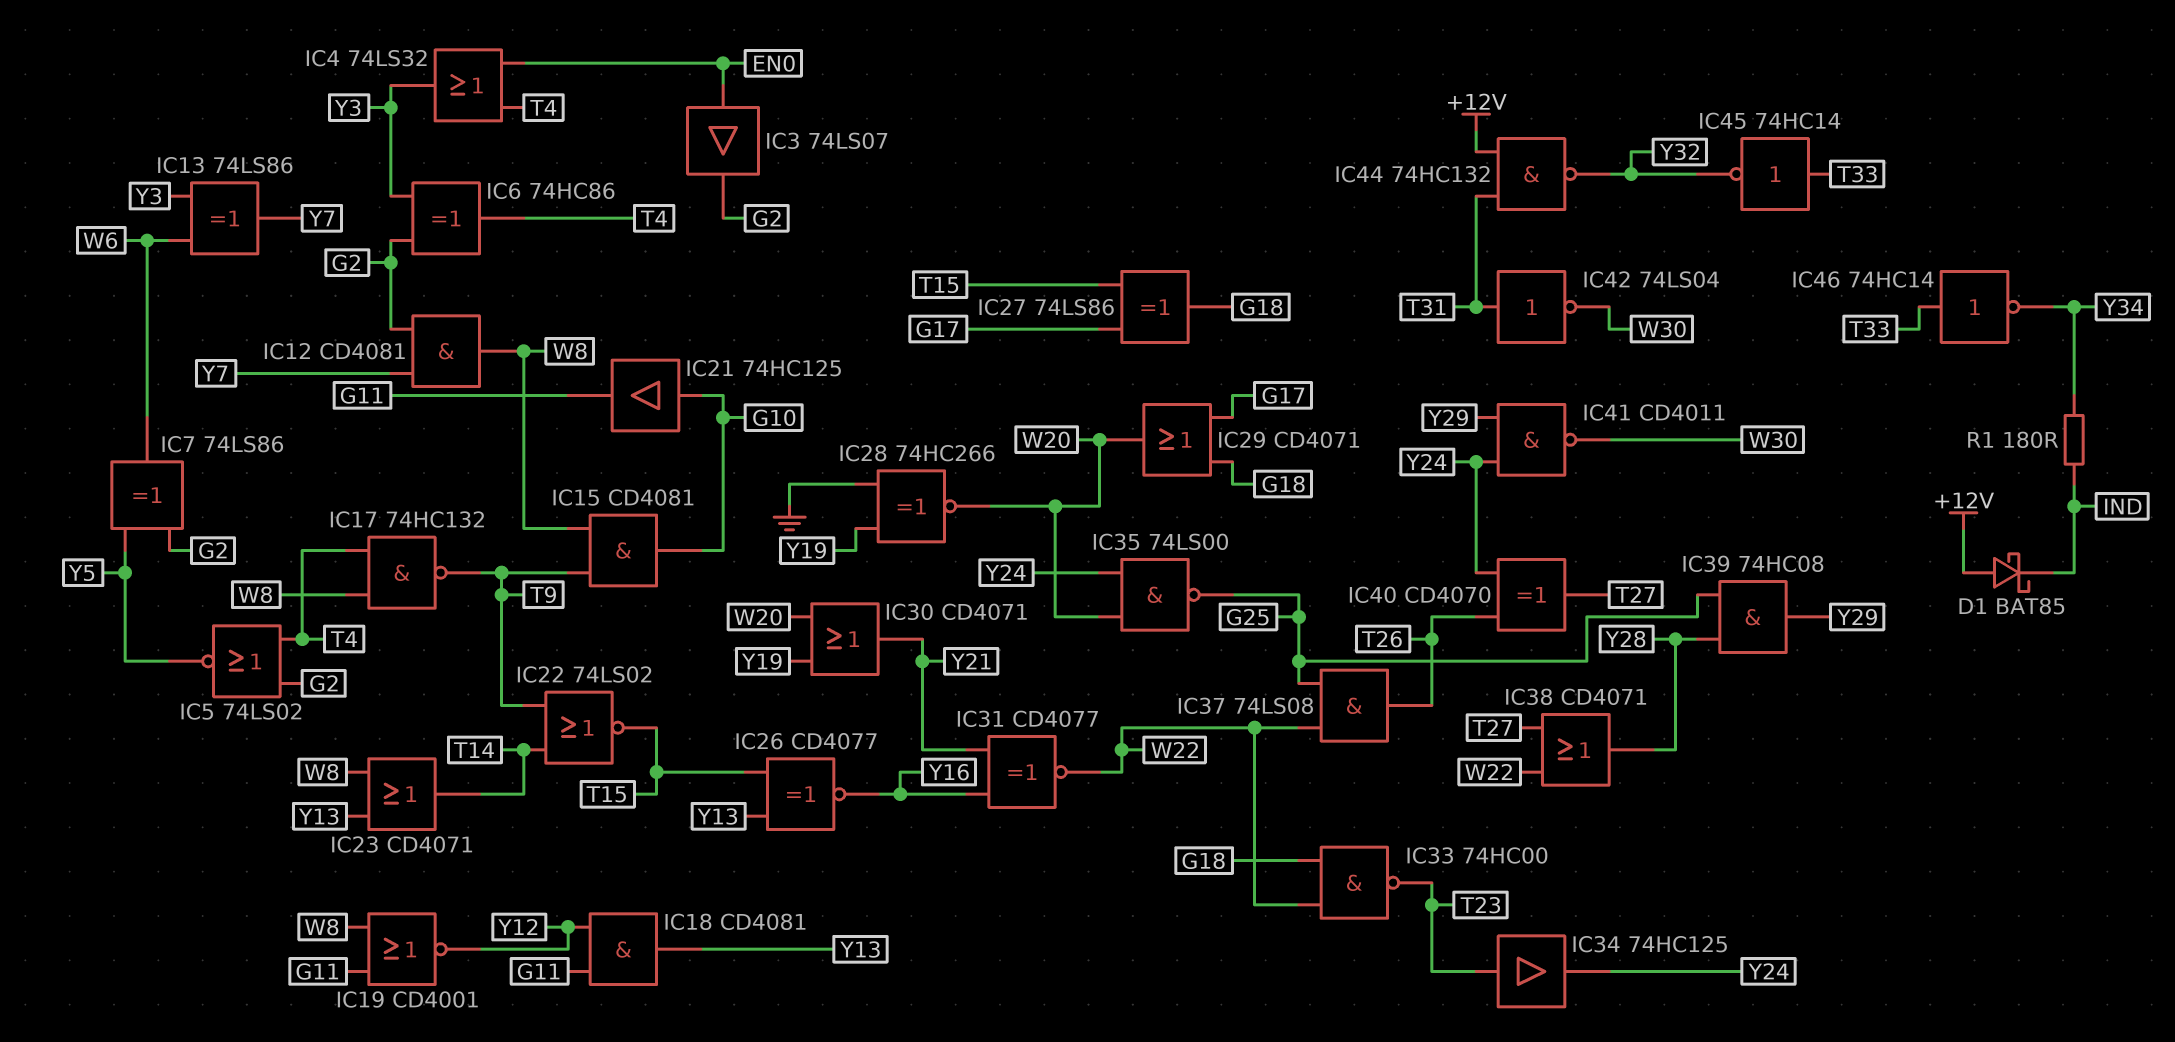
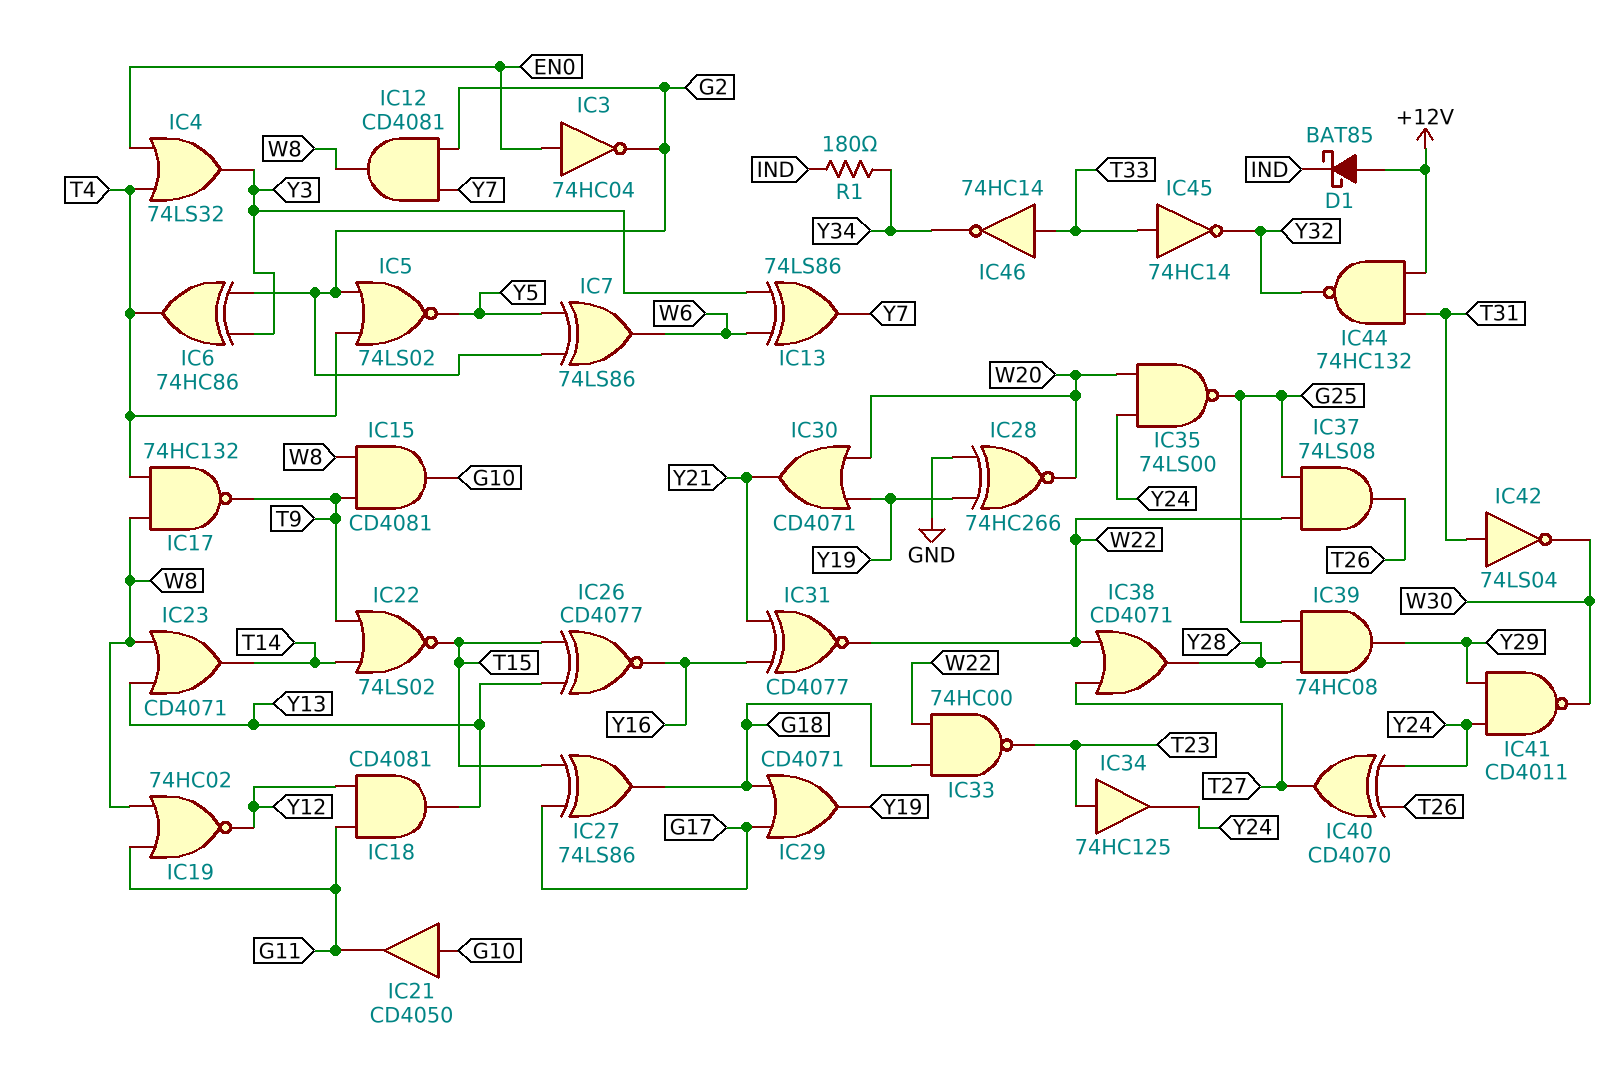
IC3: buffer 74LS07 (in EN0, out G2) -> NOT 74HC04 (in EN0, out G2)
IC19: NOR CD4001 (in G11, in W8, out Y12) -> NOR 74HC02 (in G11, in W8, out Y12)
IC21: buffer 74HC125 (in G10, out G11) -> buffer CD4050 (in G10, out G11)
IC29: OR CD4071 (in G17, in G18, out W20) -> OR CD4071 (in G17, in G18, out Y19)

